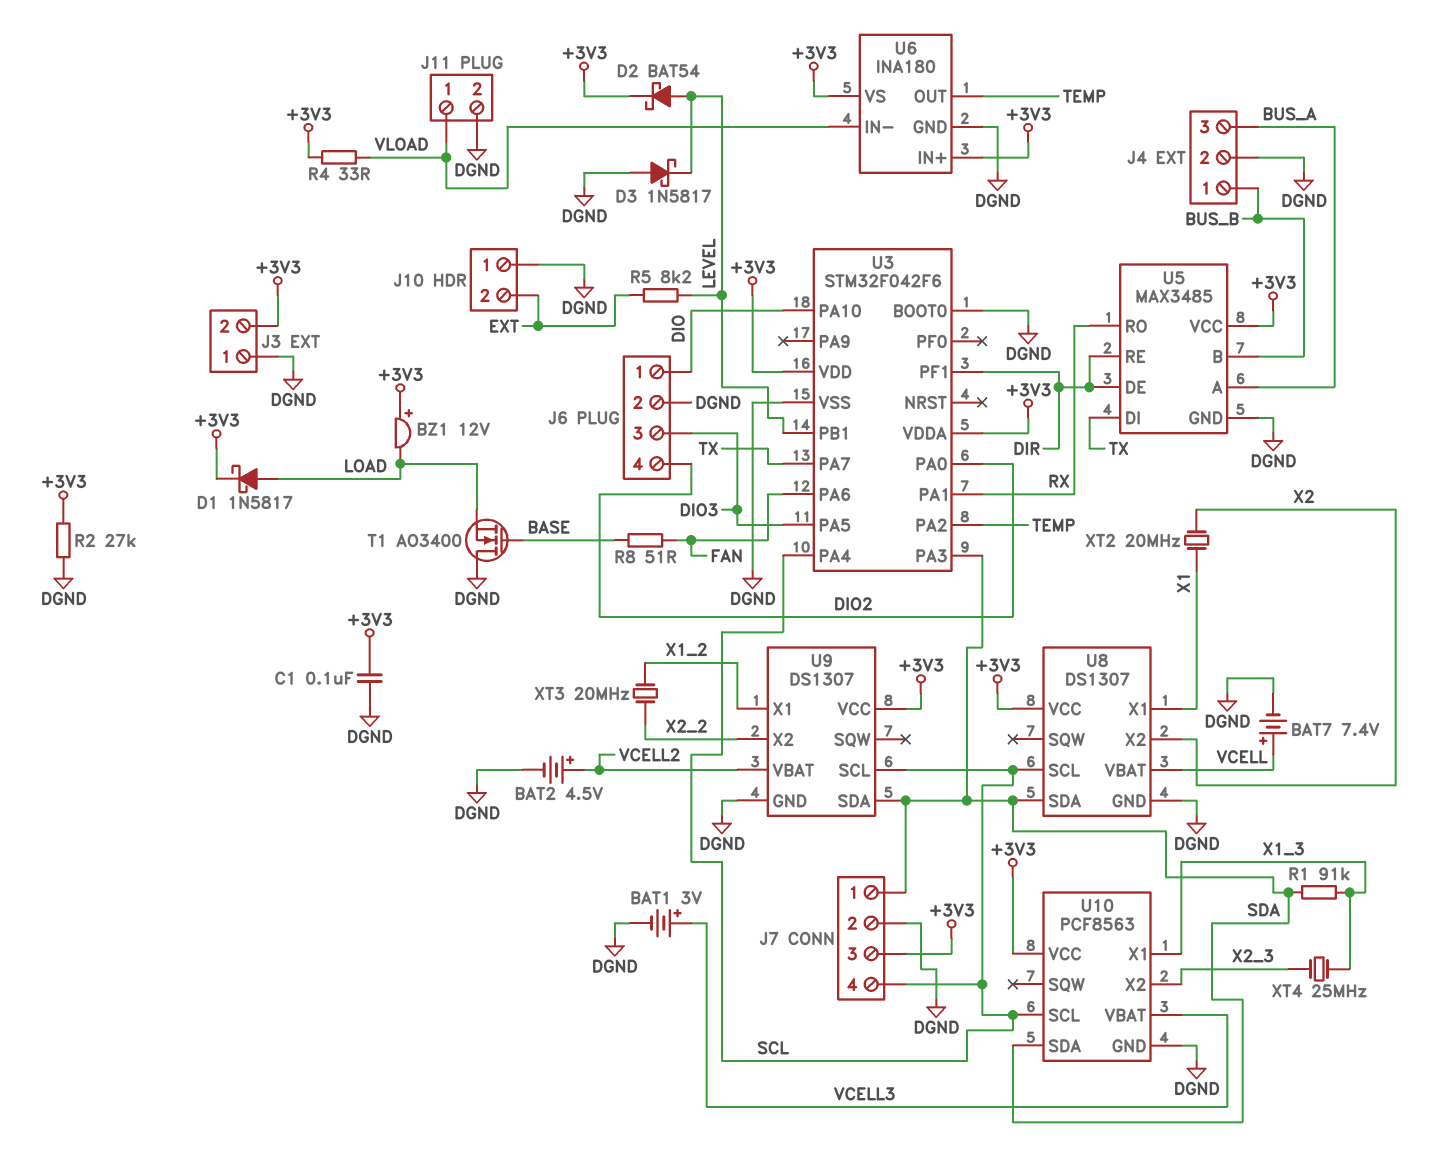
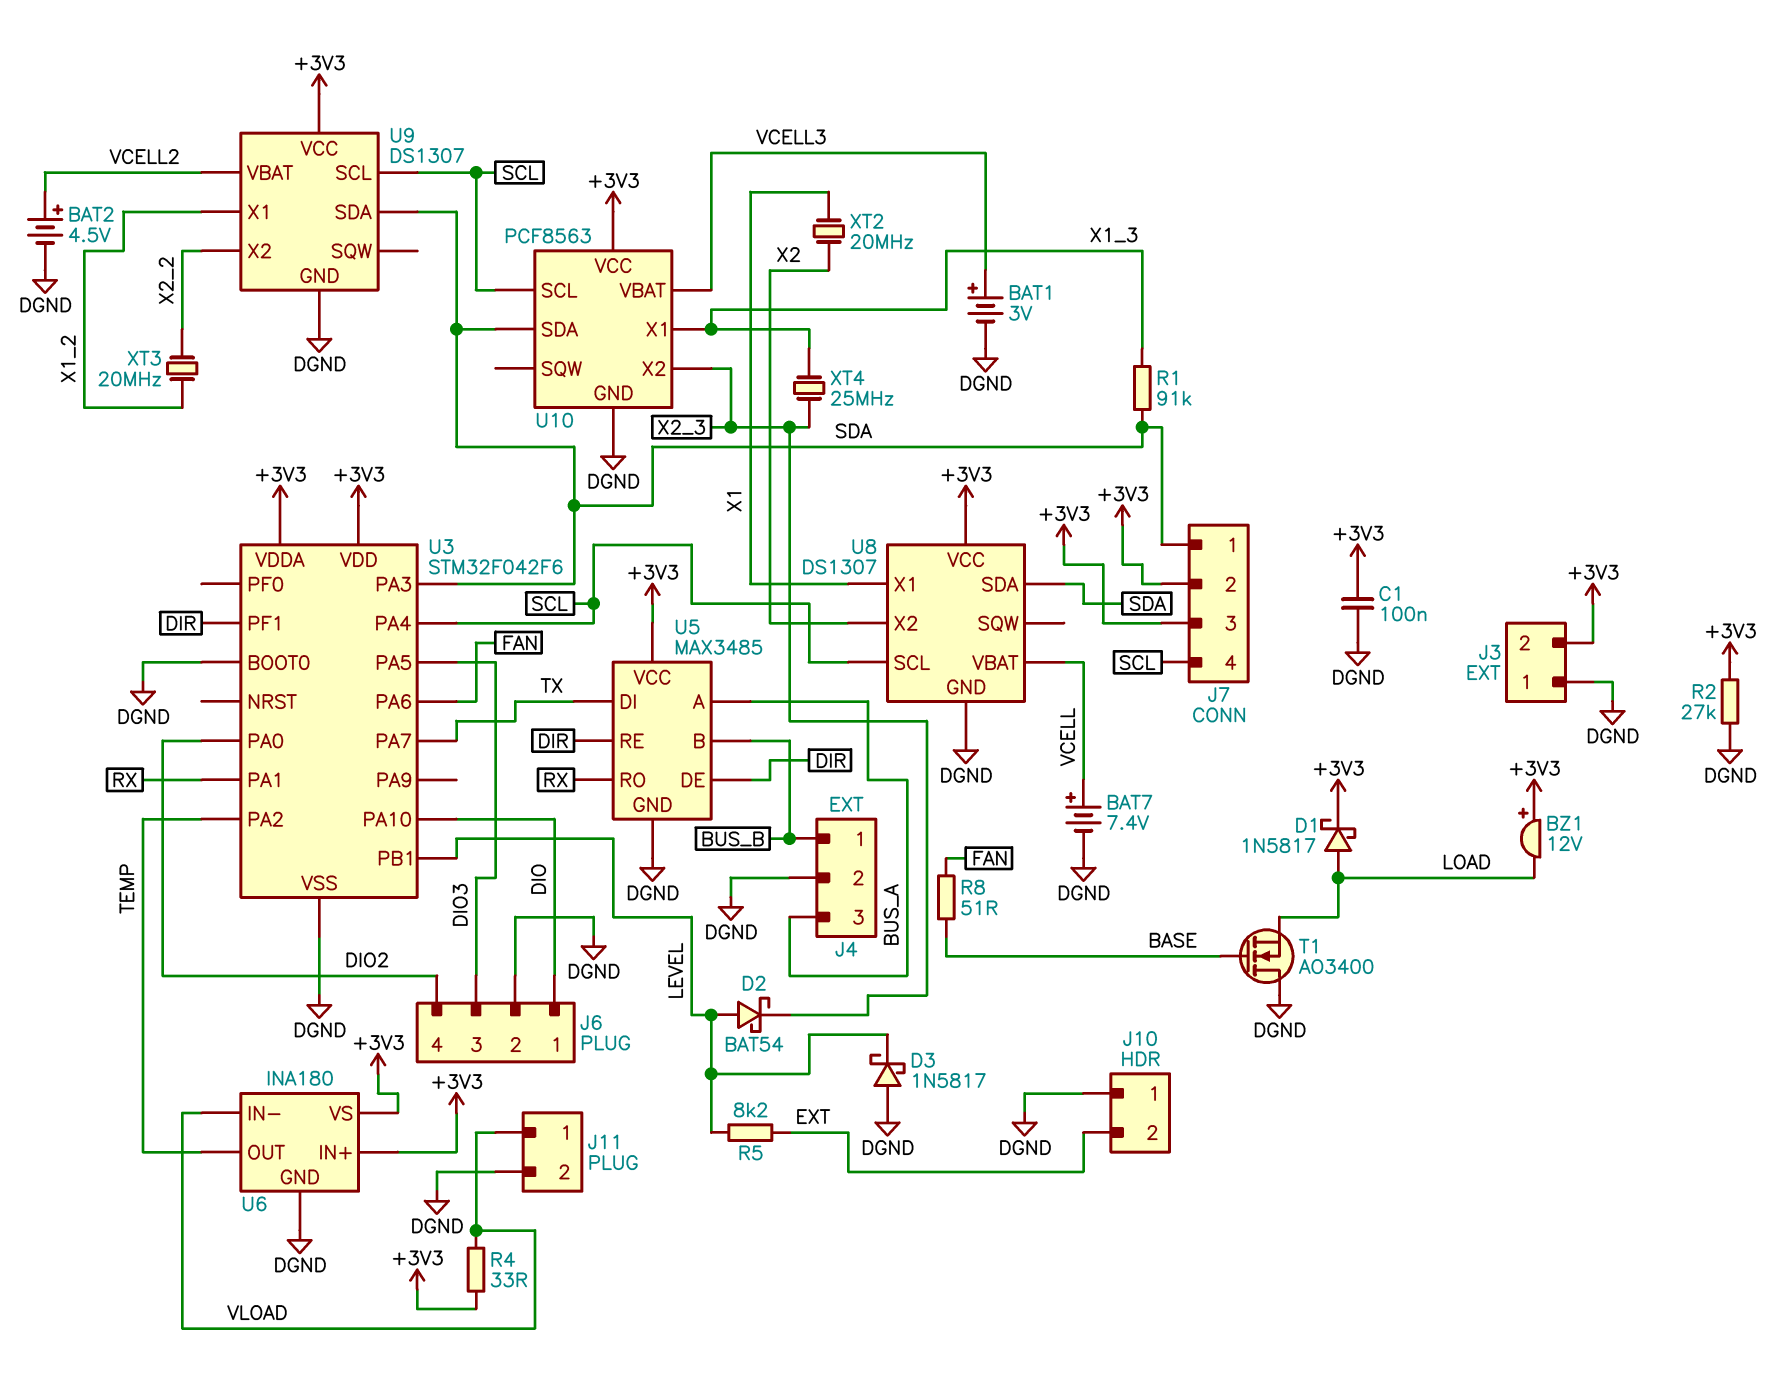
D2: schottky BAT54 (A LEVEL, K +3V3) -> schottky BAT54 (A LEVEL, K X2_3)
J7 pin 2: DGND -> +3V3

